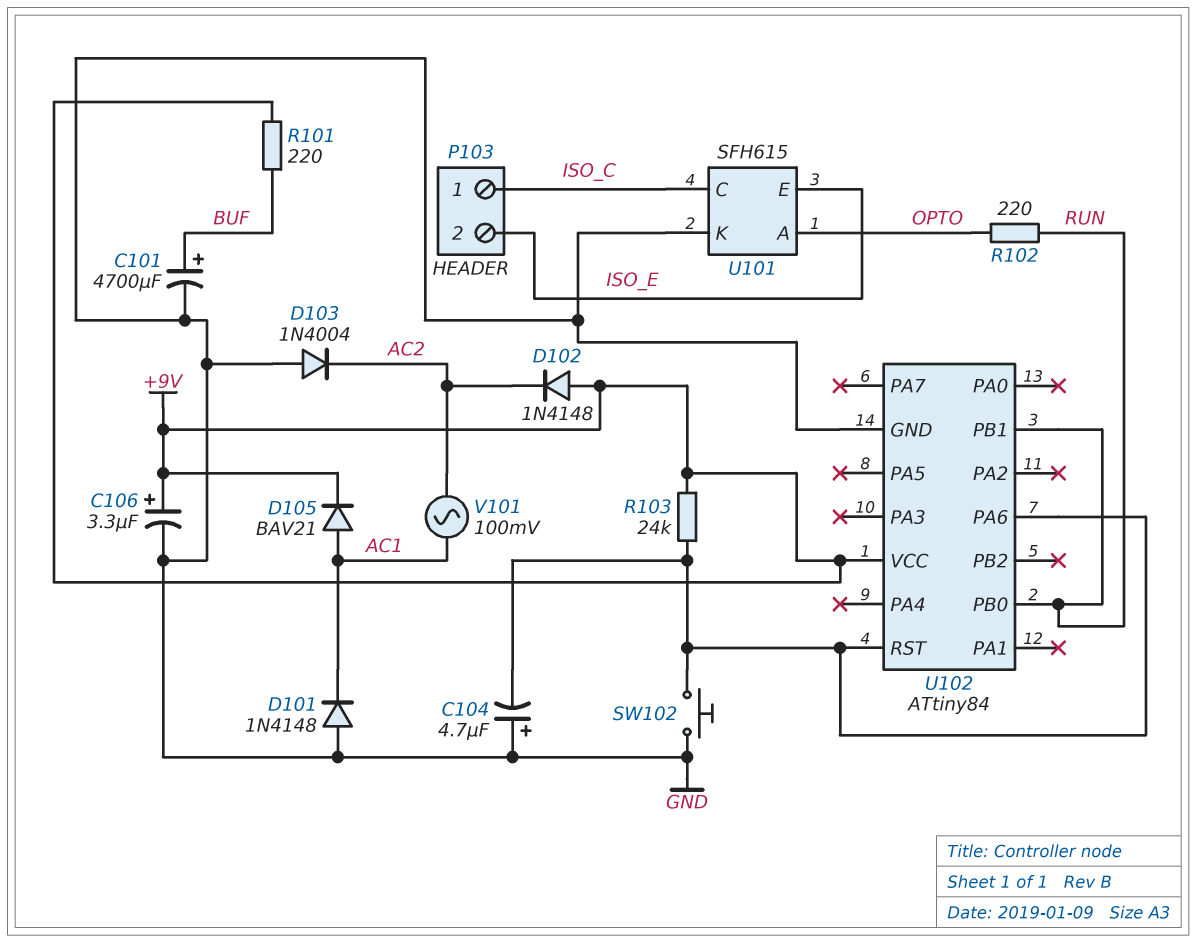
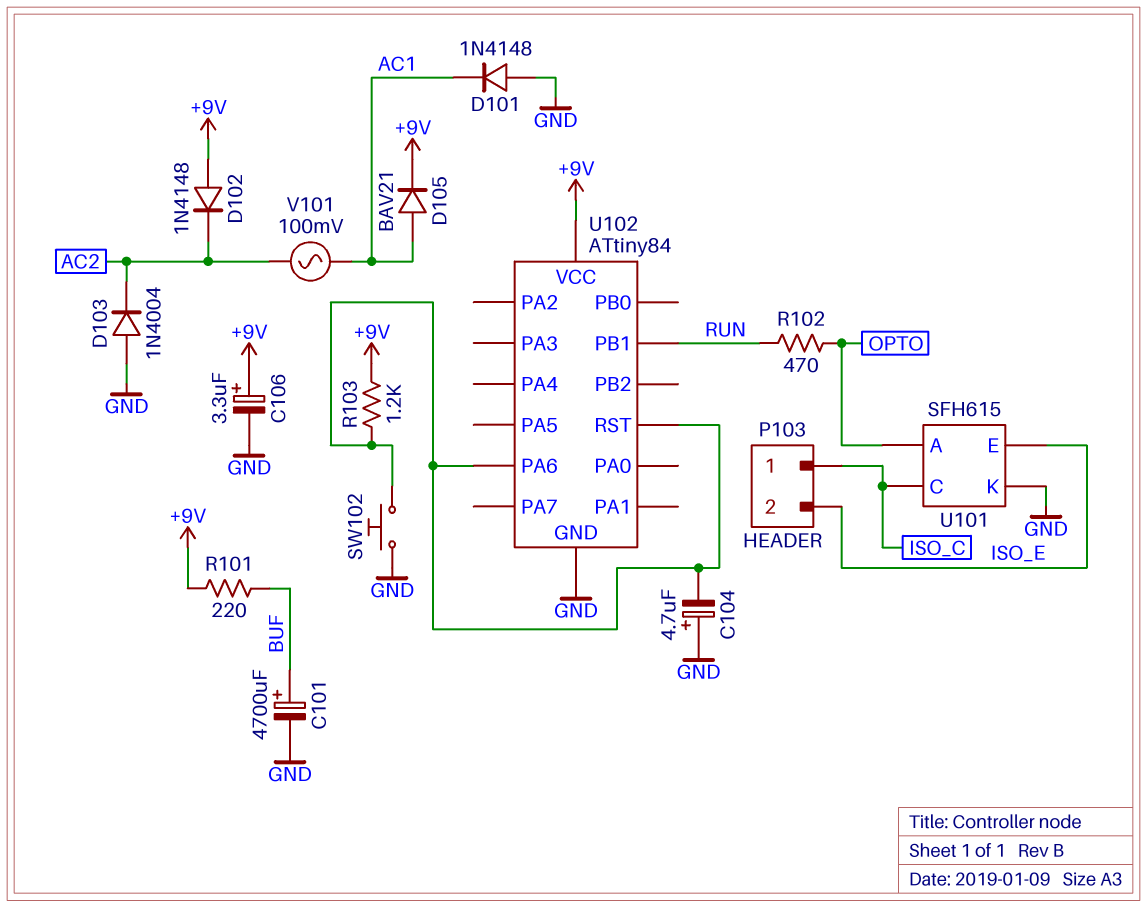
R102: 220 (OPTO, RUN) -> 470 (OPTO, RUN)
R103: 24k (+9V, U102/PA6) -> 1.2k (+9V, U102/PA6)
U102 pin PB0: RUN -> none

